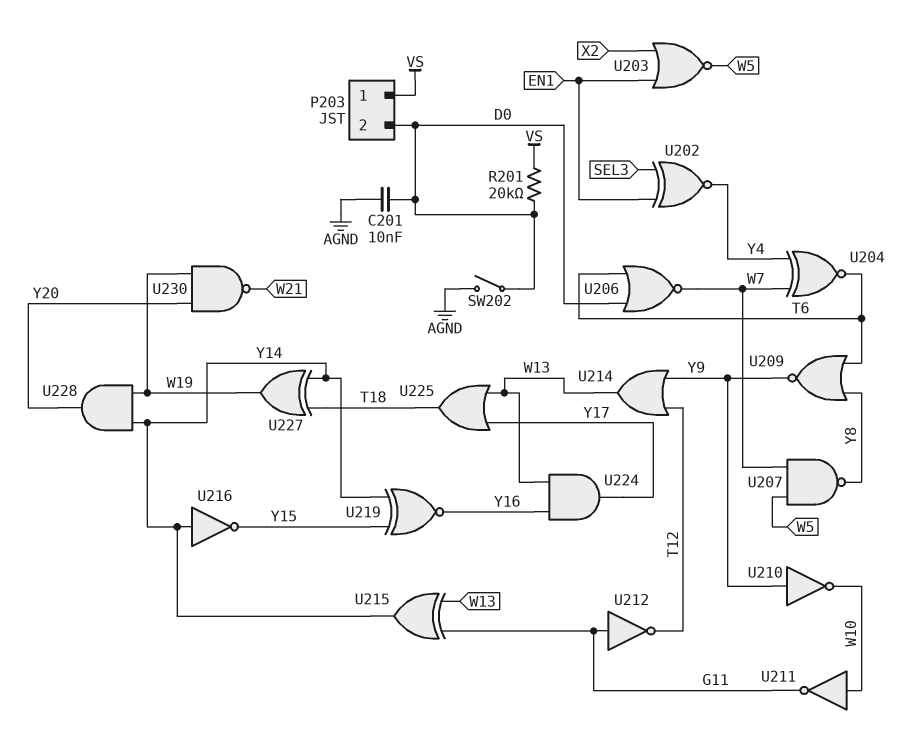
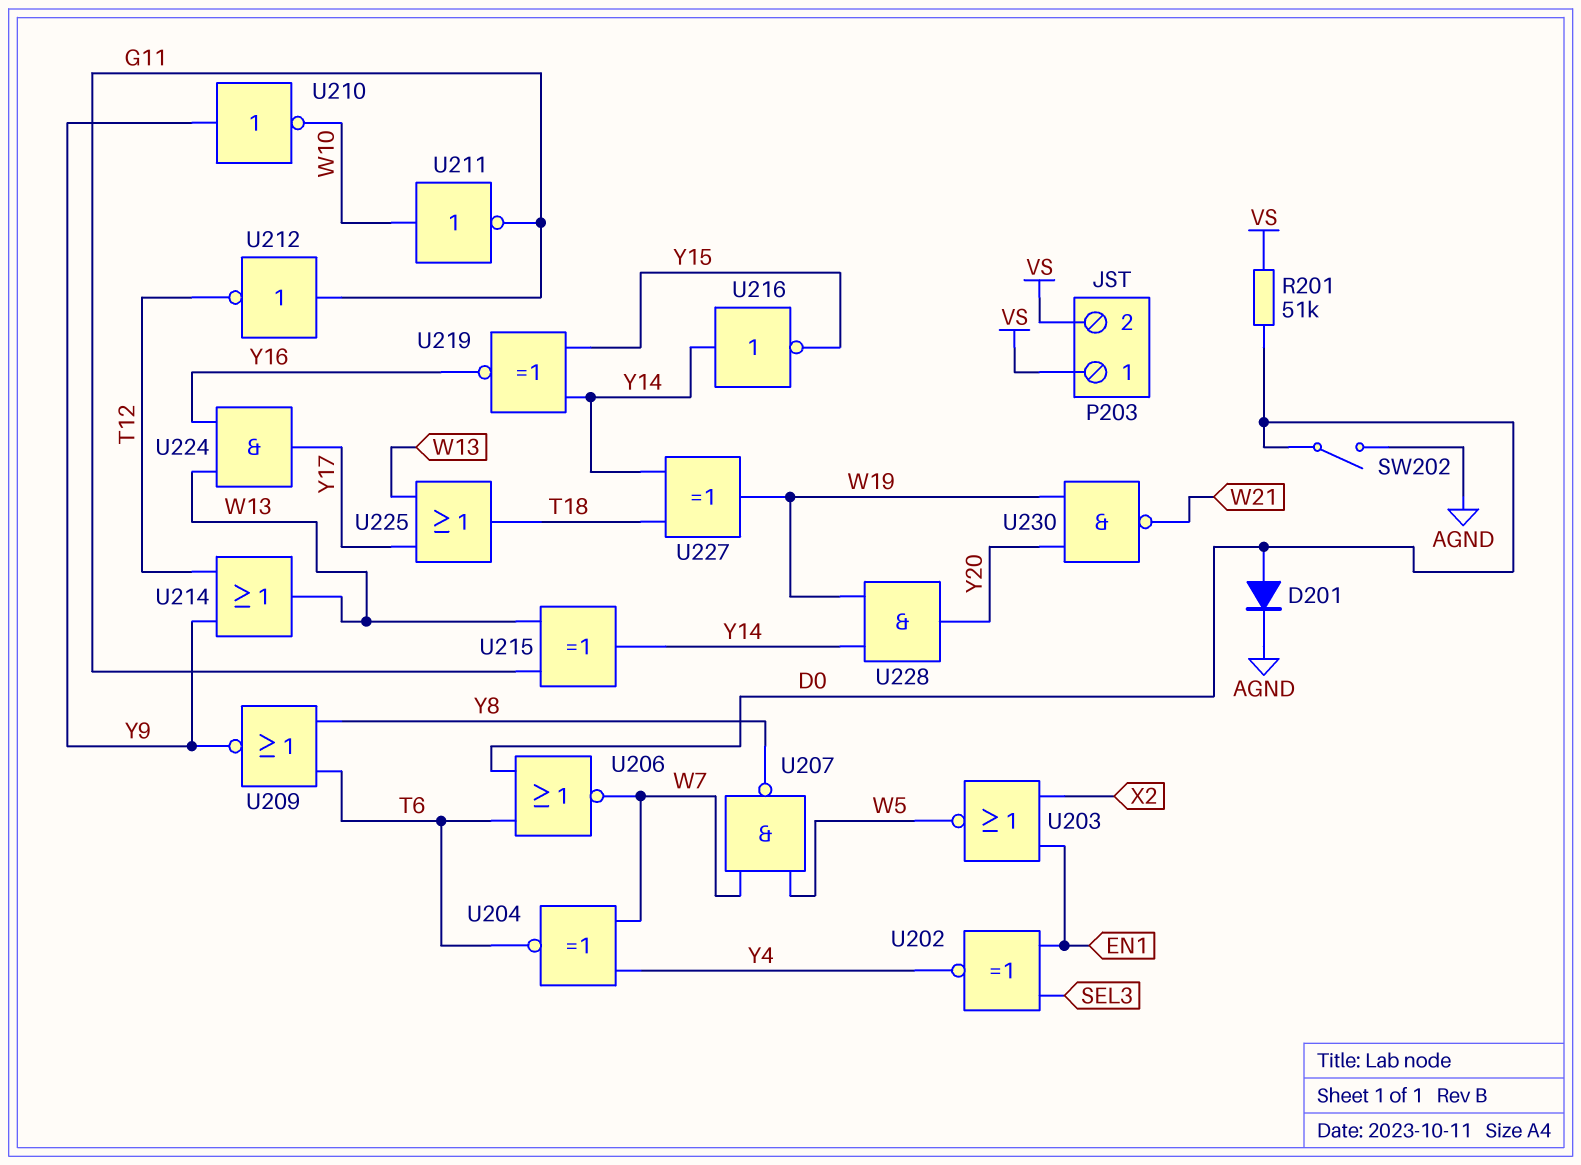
C201: 10nF (AGND, D0) -> none
D201: none -> diode (A D0, K AGND)
P203 pin 2: D0 -> VS
R201: 20k (D0, VS) -> 51k (D0, VS)

